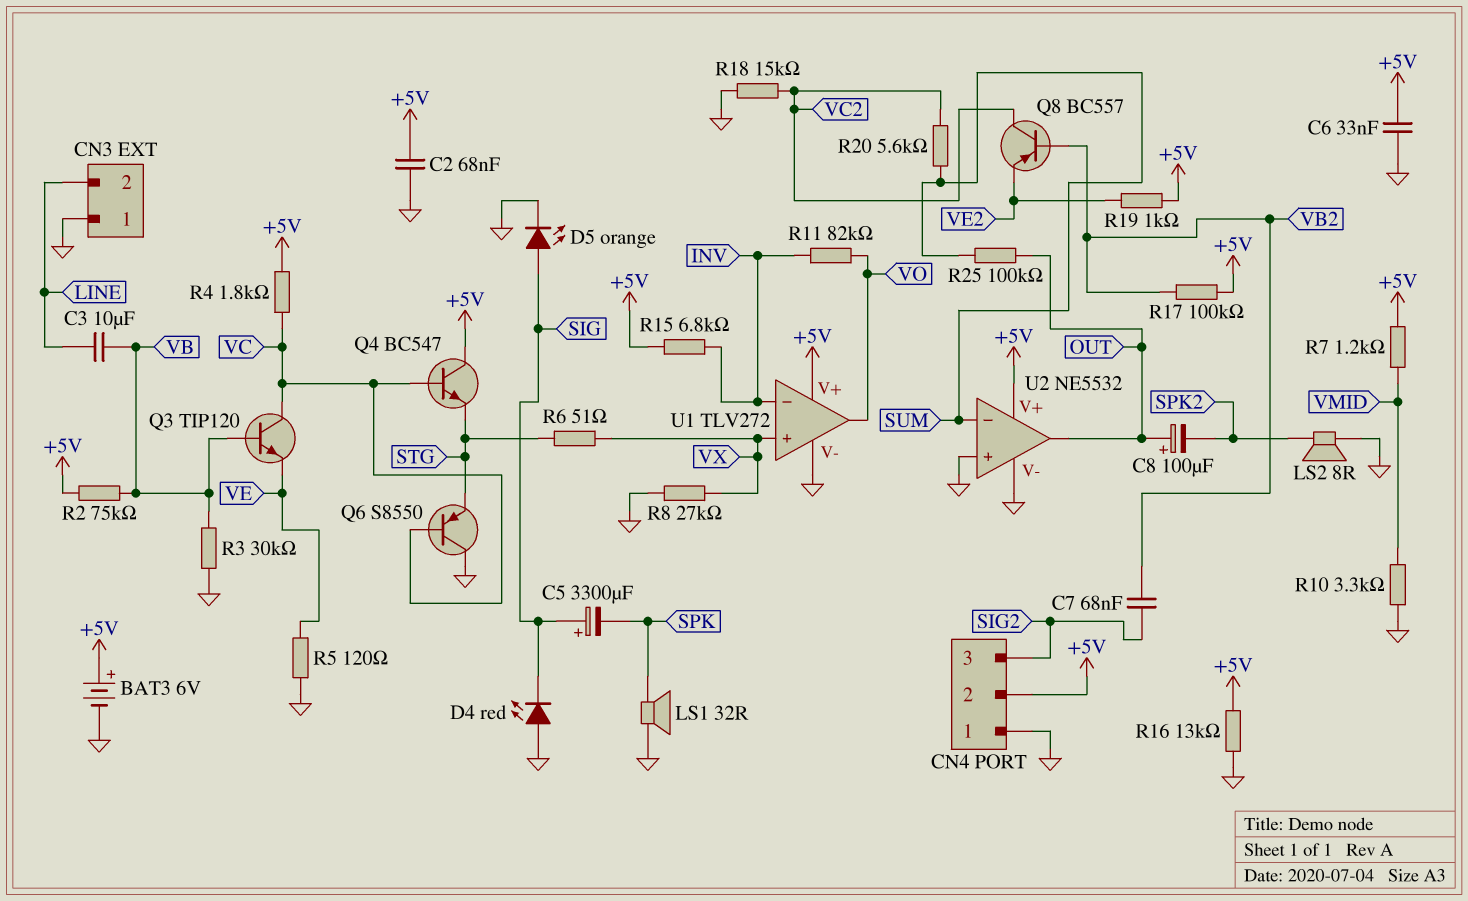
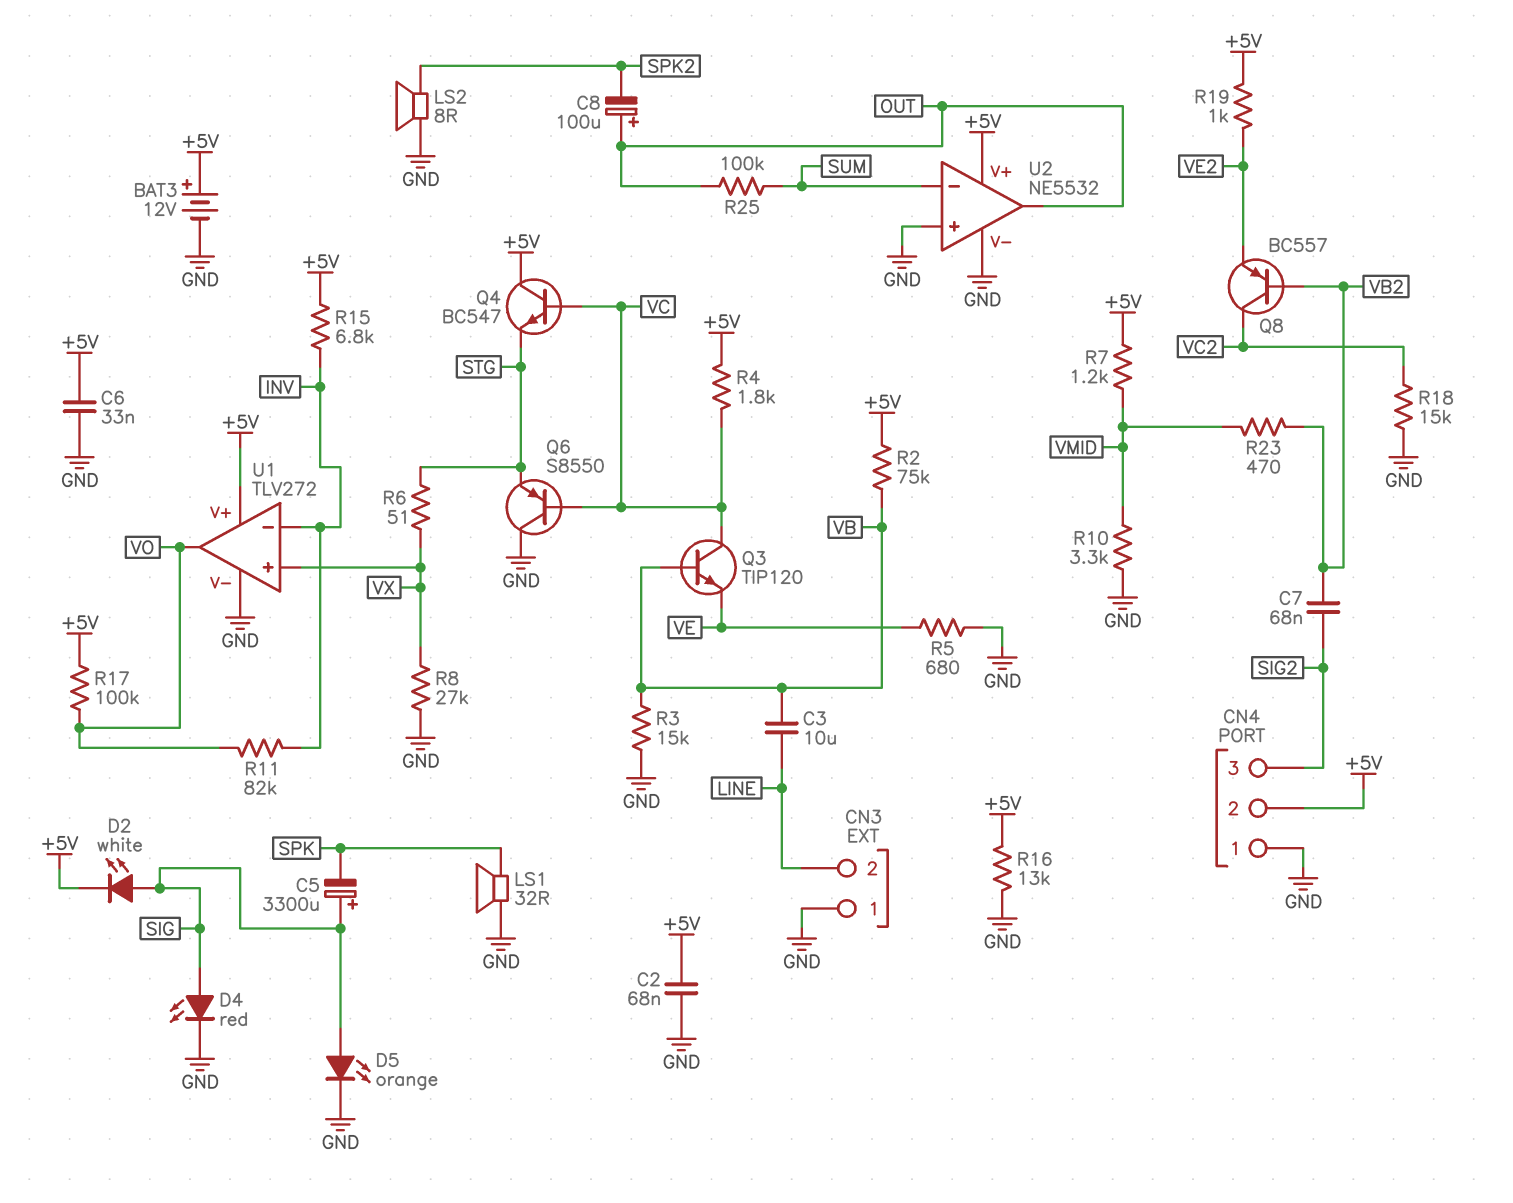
BAT3: 6V (plus +5V, minus GND) -> 12V (plus +5V, minus GND)
D2: none -> LED white (A SIG, K +5V)
D4: LED red (A GND, K SIG) -> LED red (A SIG, K GND)
R3: 30k (GND, VB) -> 15k (GND, VB)
R5: 120 (GND, VE) -> 680 (GND, VE)
R17: 100k (+5V, VB2) -> 100k (+5V, VO)
R20: 5.6k (SUM, VC2) -> none
R23: none -> 470 (VB2, VMID)

